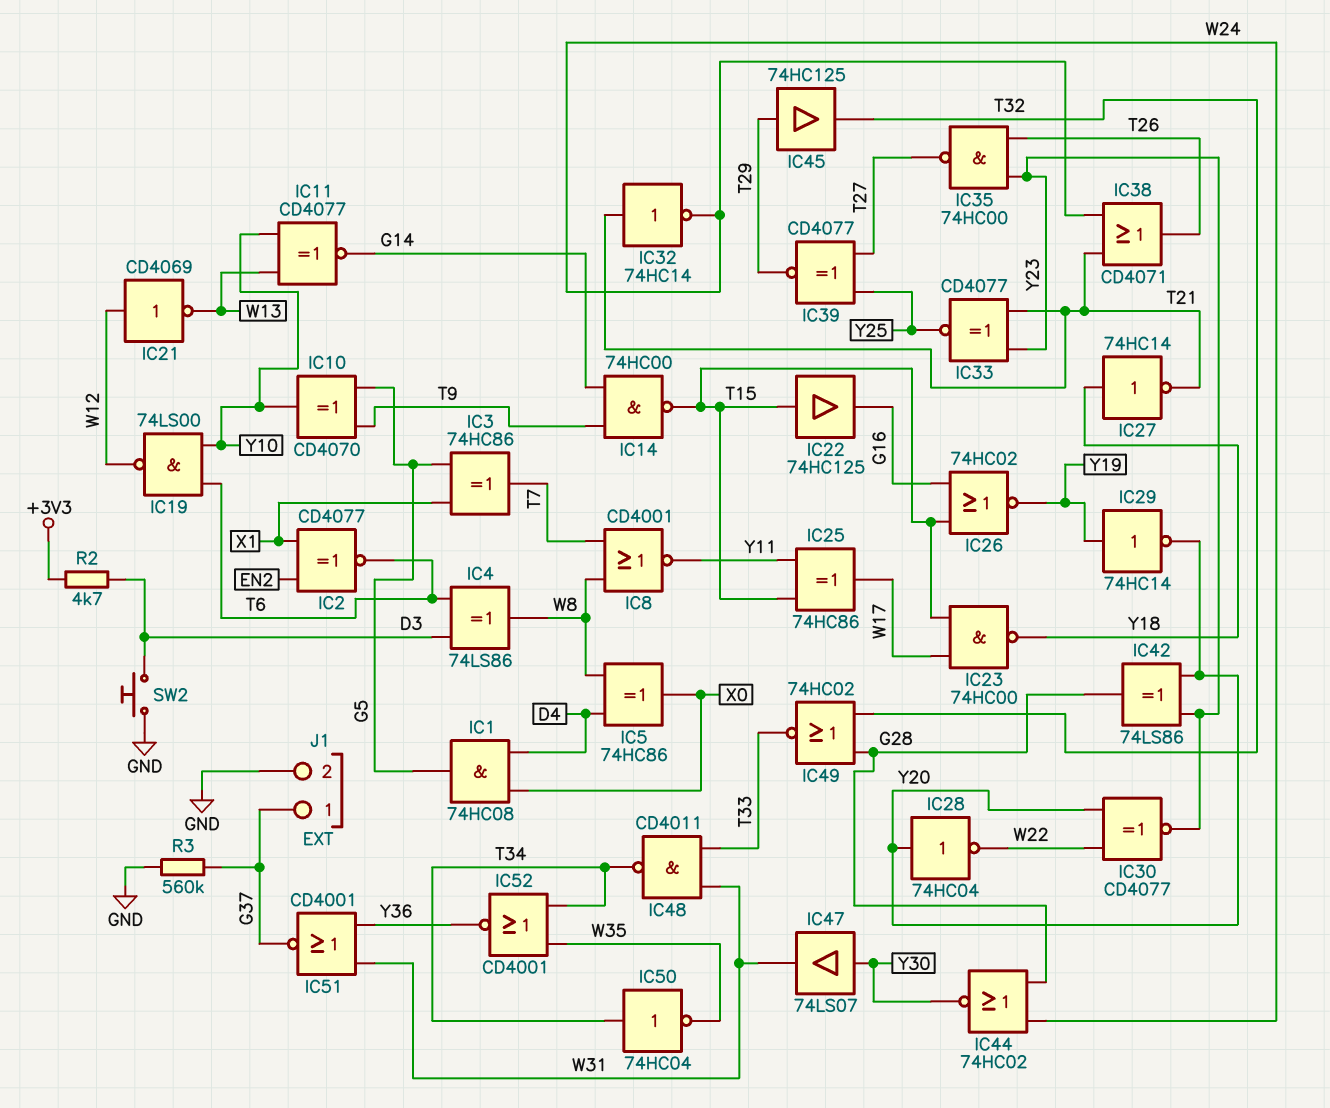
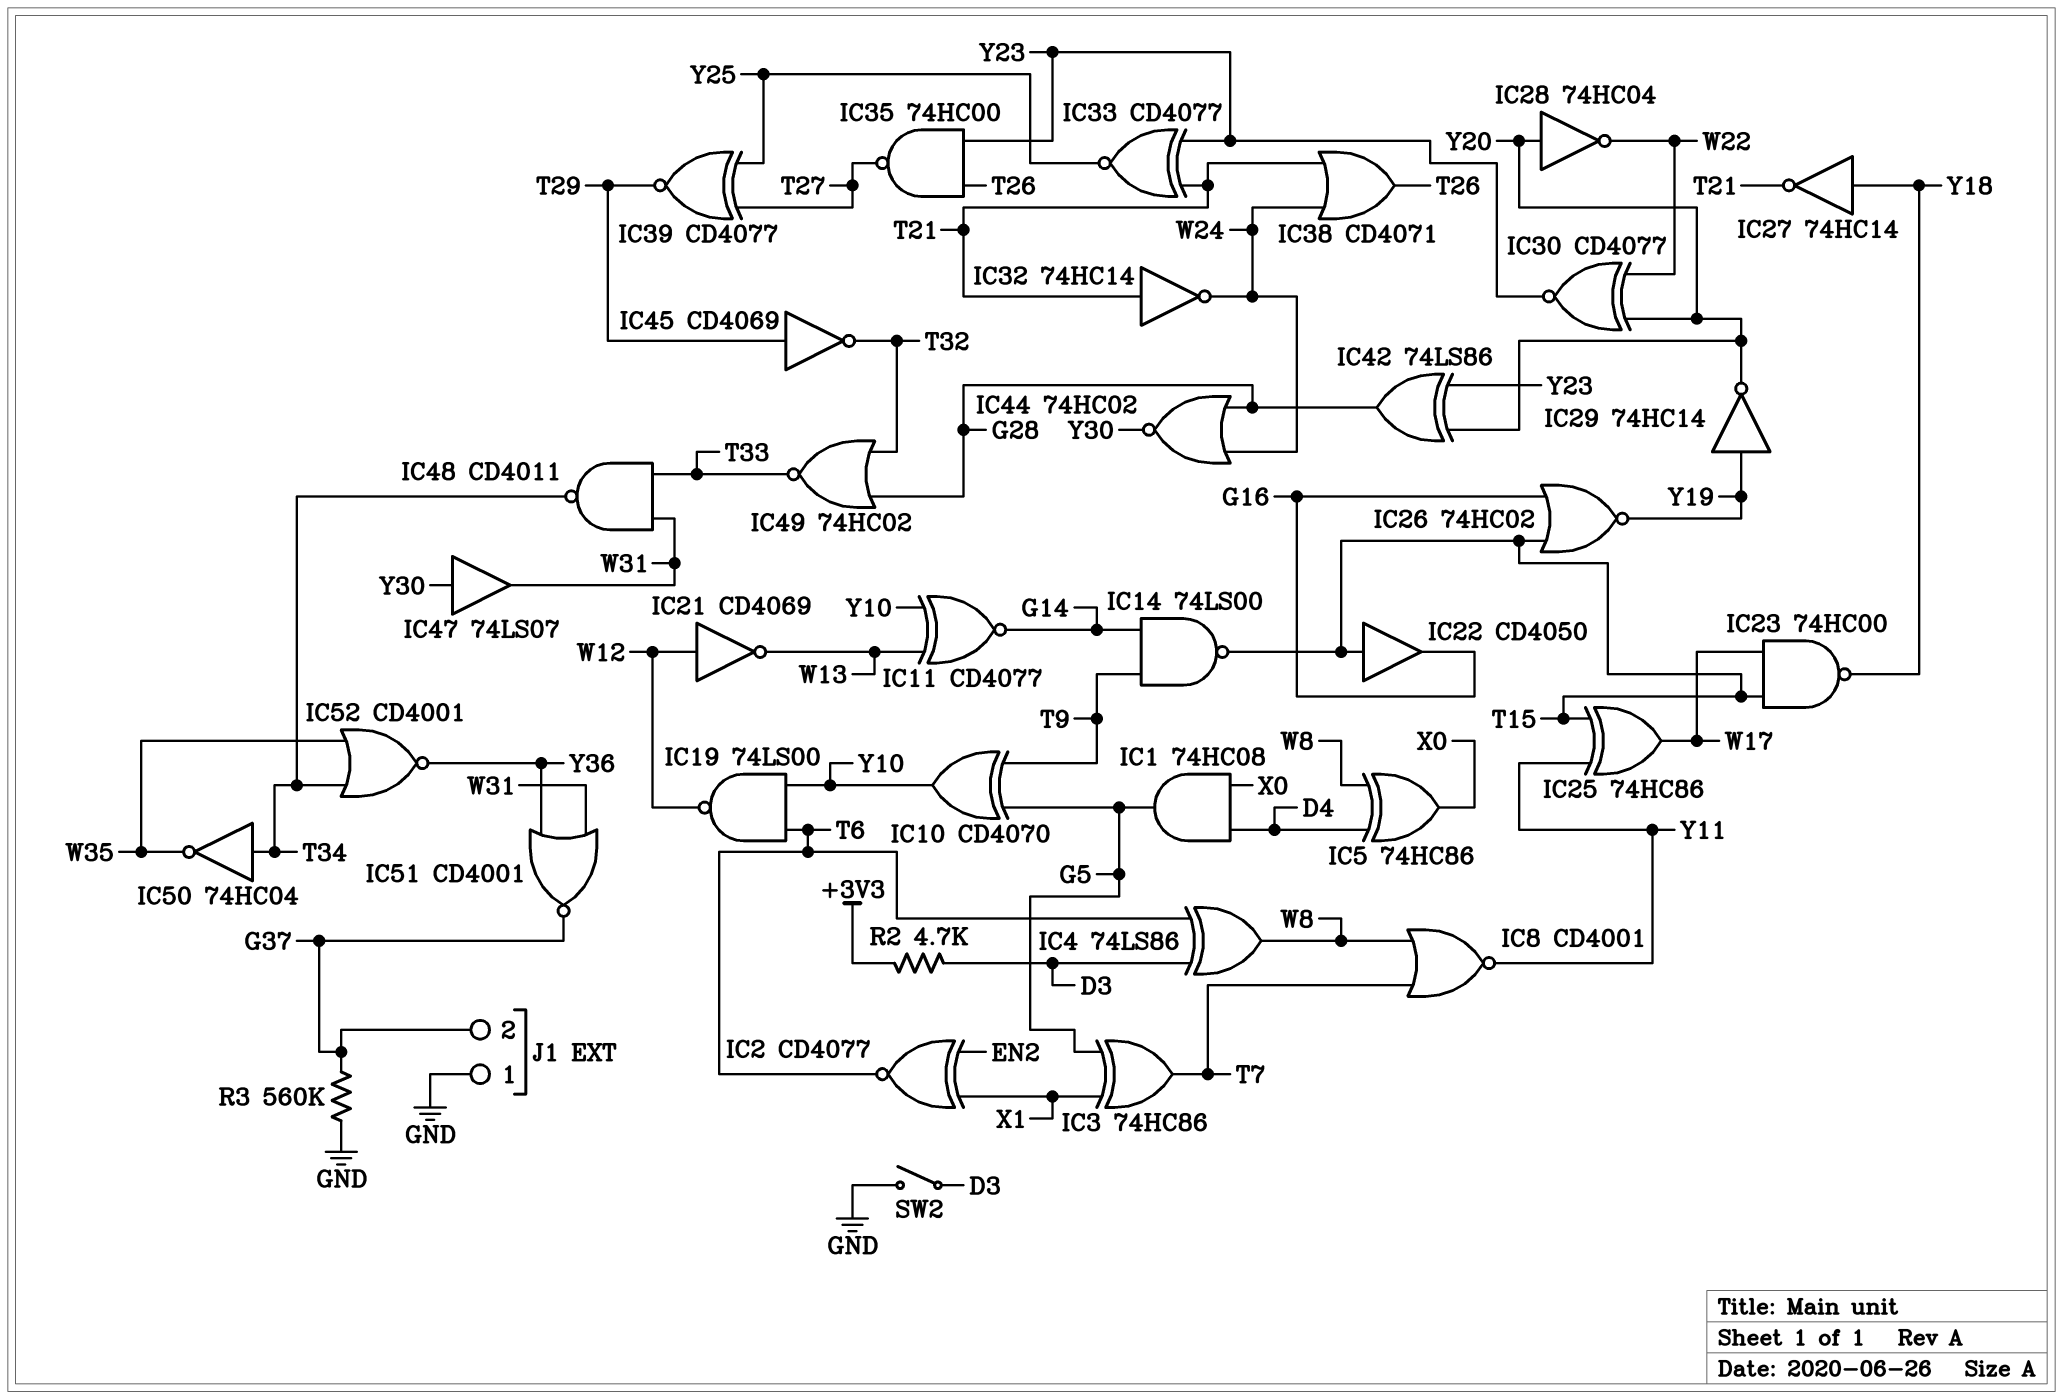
IC14: NAND 74HC00 (in G14, in T9, out T15) -> NAND 74LS00 (in G14, in T9, out T15)
IC22: buffer 74HC125 (in T15, out G16) -> buffer CD4050 (in T15, out G16)
IC45: buffer 74HC125 (in T29, out T32) -> NOT CD4069 (in T29, out T32)
J1 pin 1: G37 -> GND
J1 pin 2: GND -> G37
SW2: button (D3, GND) -> switch (D3, GND)

